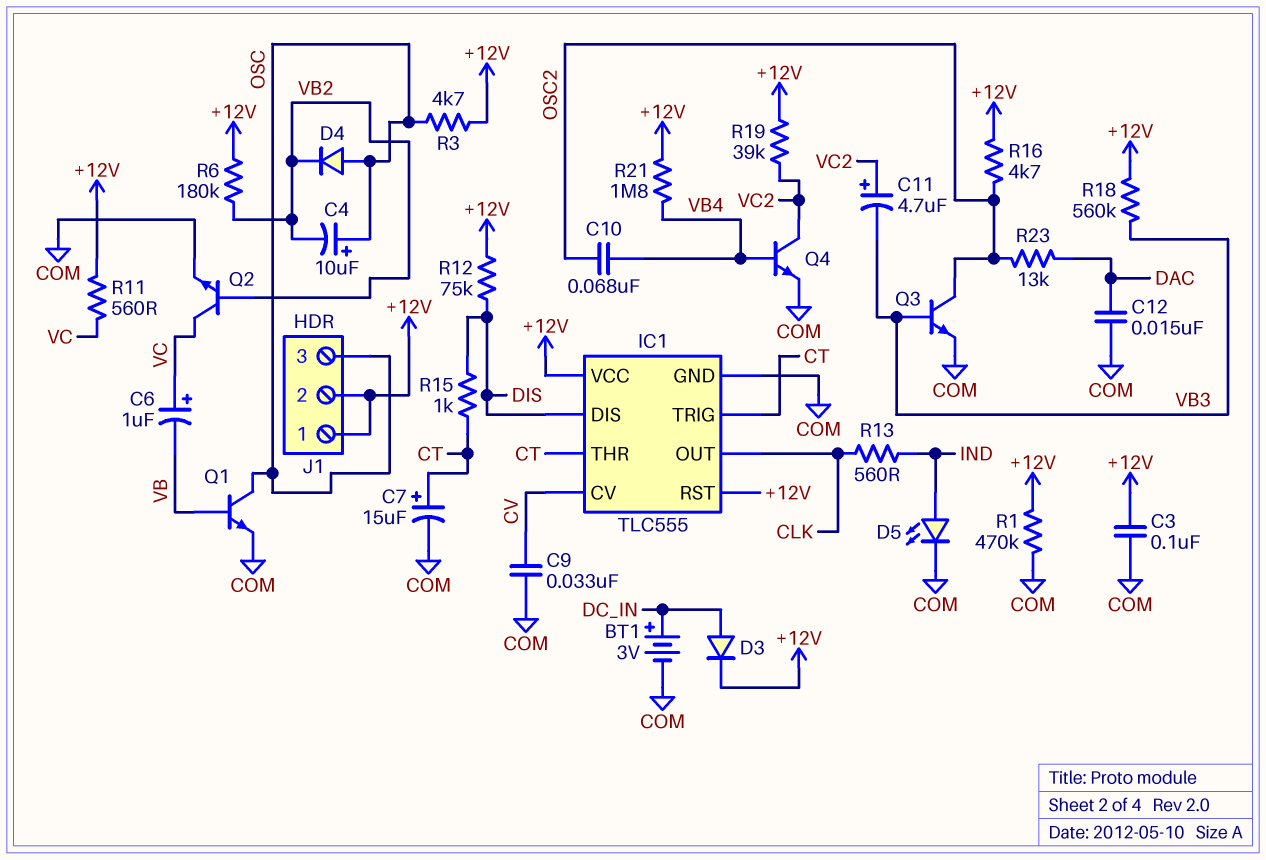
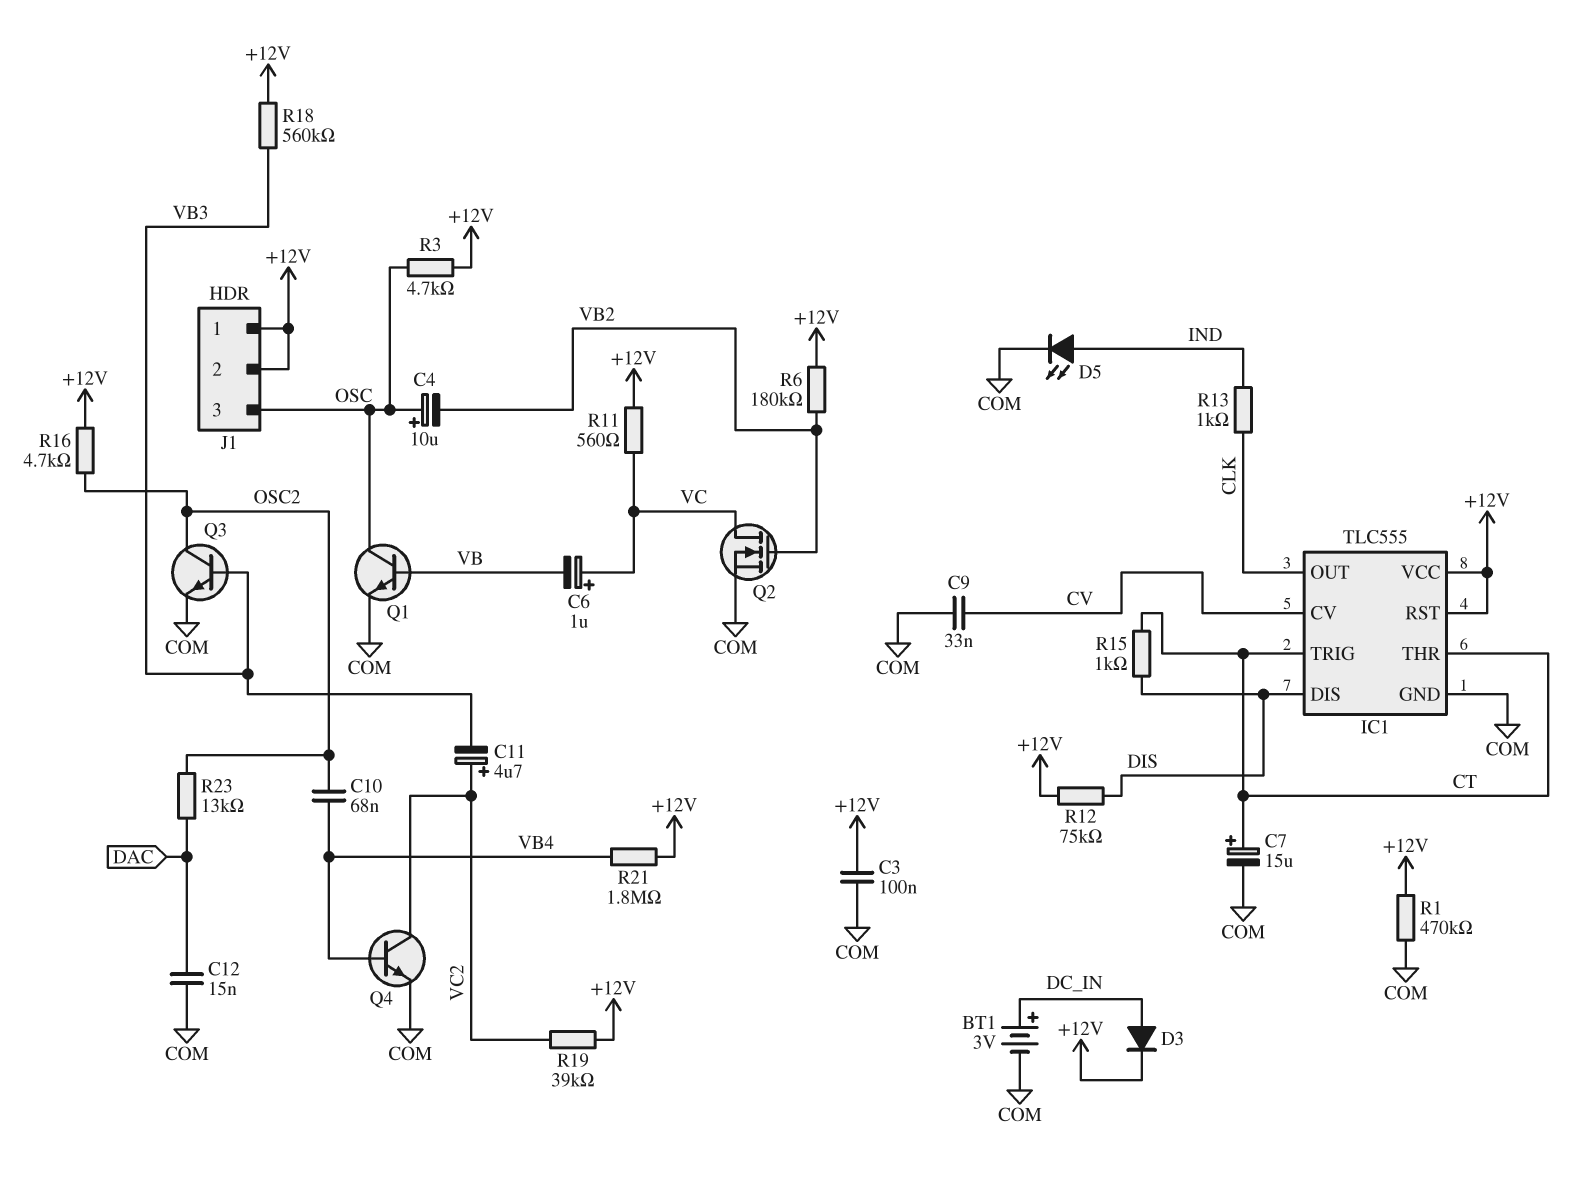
D4: diode (A OSC, K VB2) -> none
Q2: NPN (B VB2, C VC, E COM) -> NMOS (G VB2, D VC, S COM)
R13: 560 (CLK, IND) -> 1k (CLK, IND)

